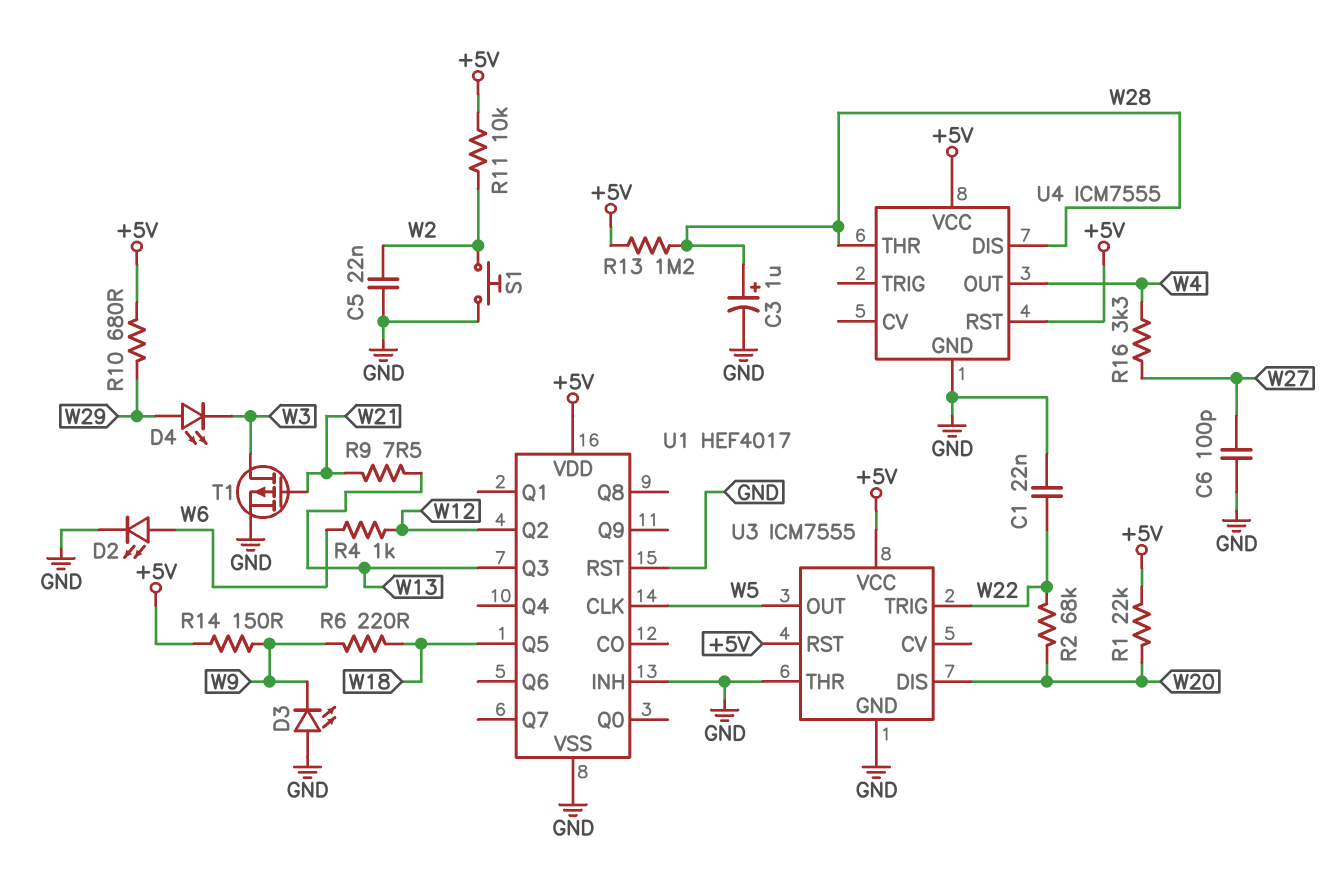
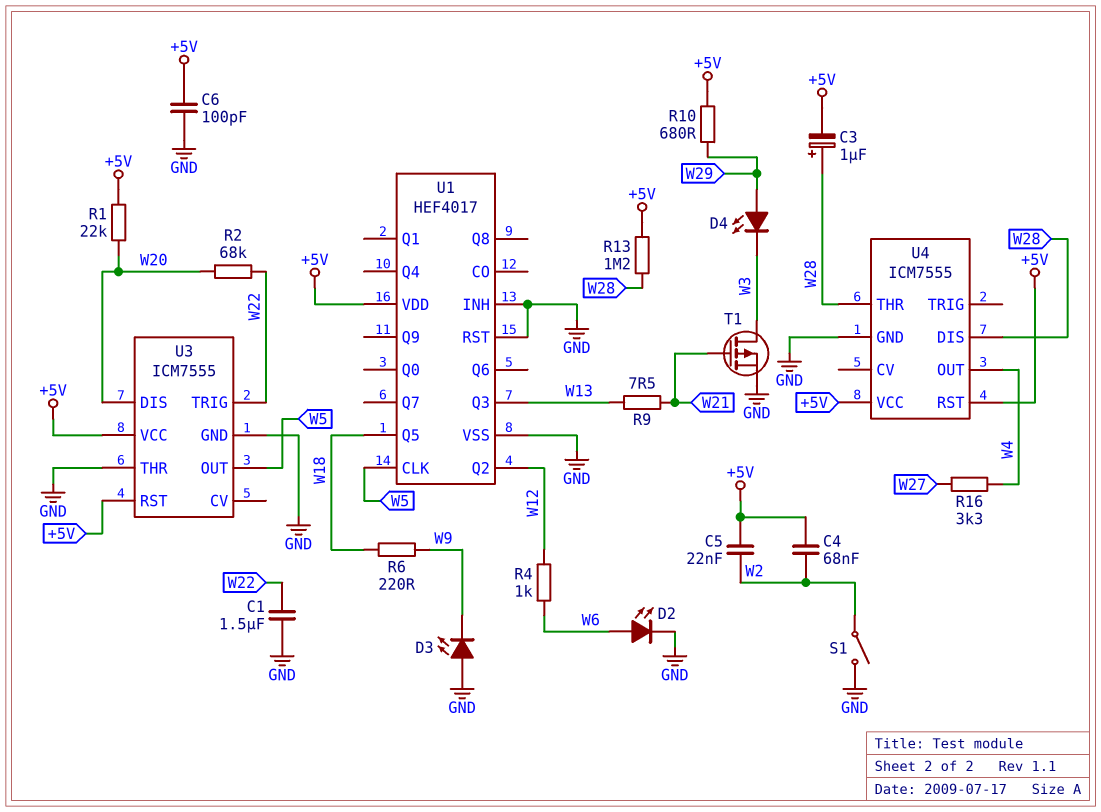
C1: 22nF (GND, W22) -> 1.5uF (GND, W22)
C3: 1uF (plus W28, minus GND) -> 1uF (plus W28, minus +5V)
C4: none -> 68nF (+5V, W2)
C5: 22nF (GND, W2) -> 22nF (+5V, W2)
C6: 100pF (GND, W27) -> 100pF (+5V, GND)
R11: 10k (+5V, W2) -> none
R14: 150 (+5V, W9) -> none
S1: button (GND, W2) -> switch (GND, W2)

